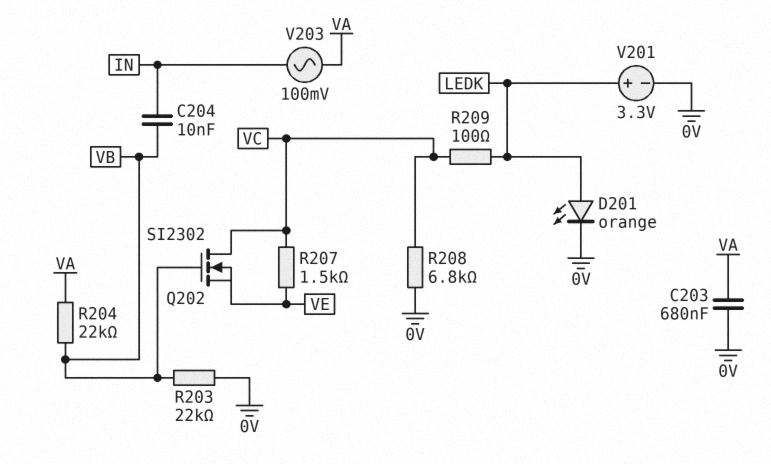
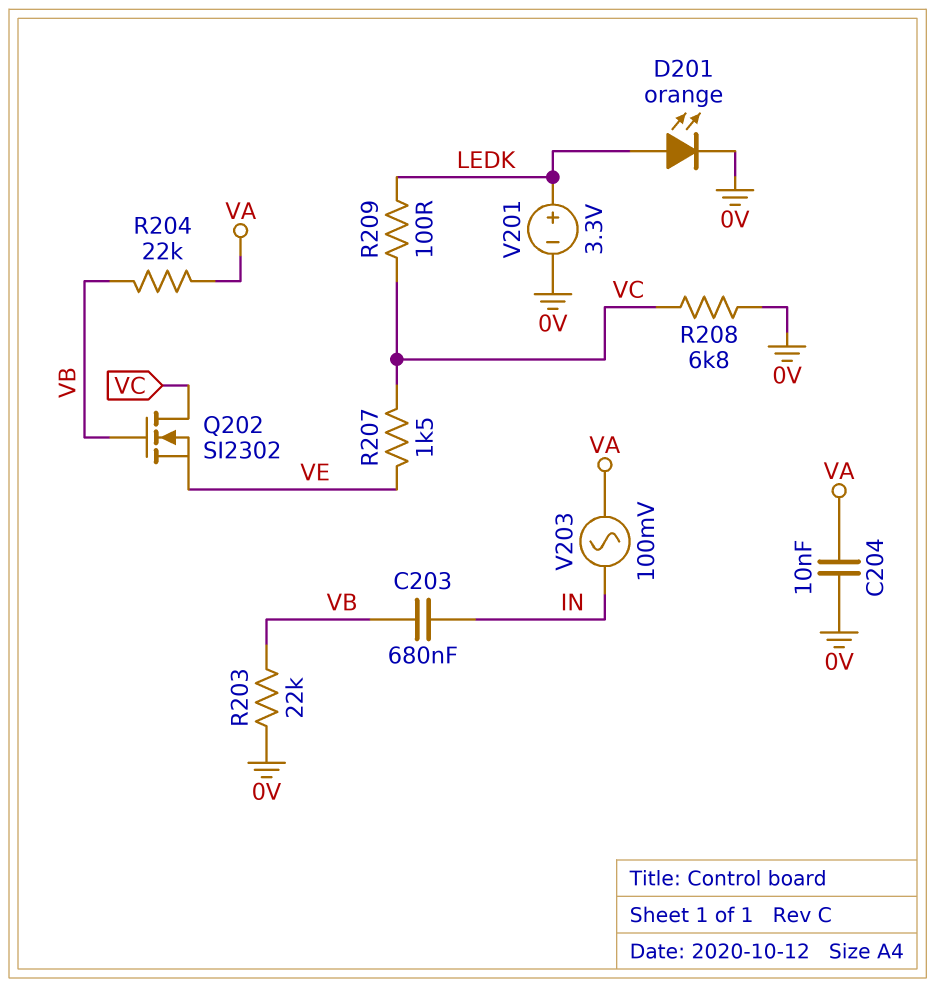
C203: 680nF (0V, VA) -> 680nF (IN, VB)
C204: 10nF (IN, VB) -> 10nF (0V, VA)

